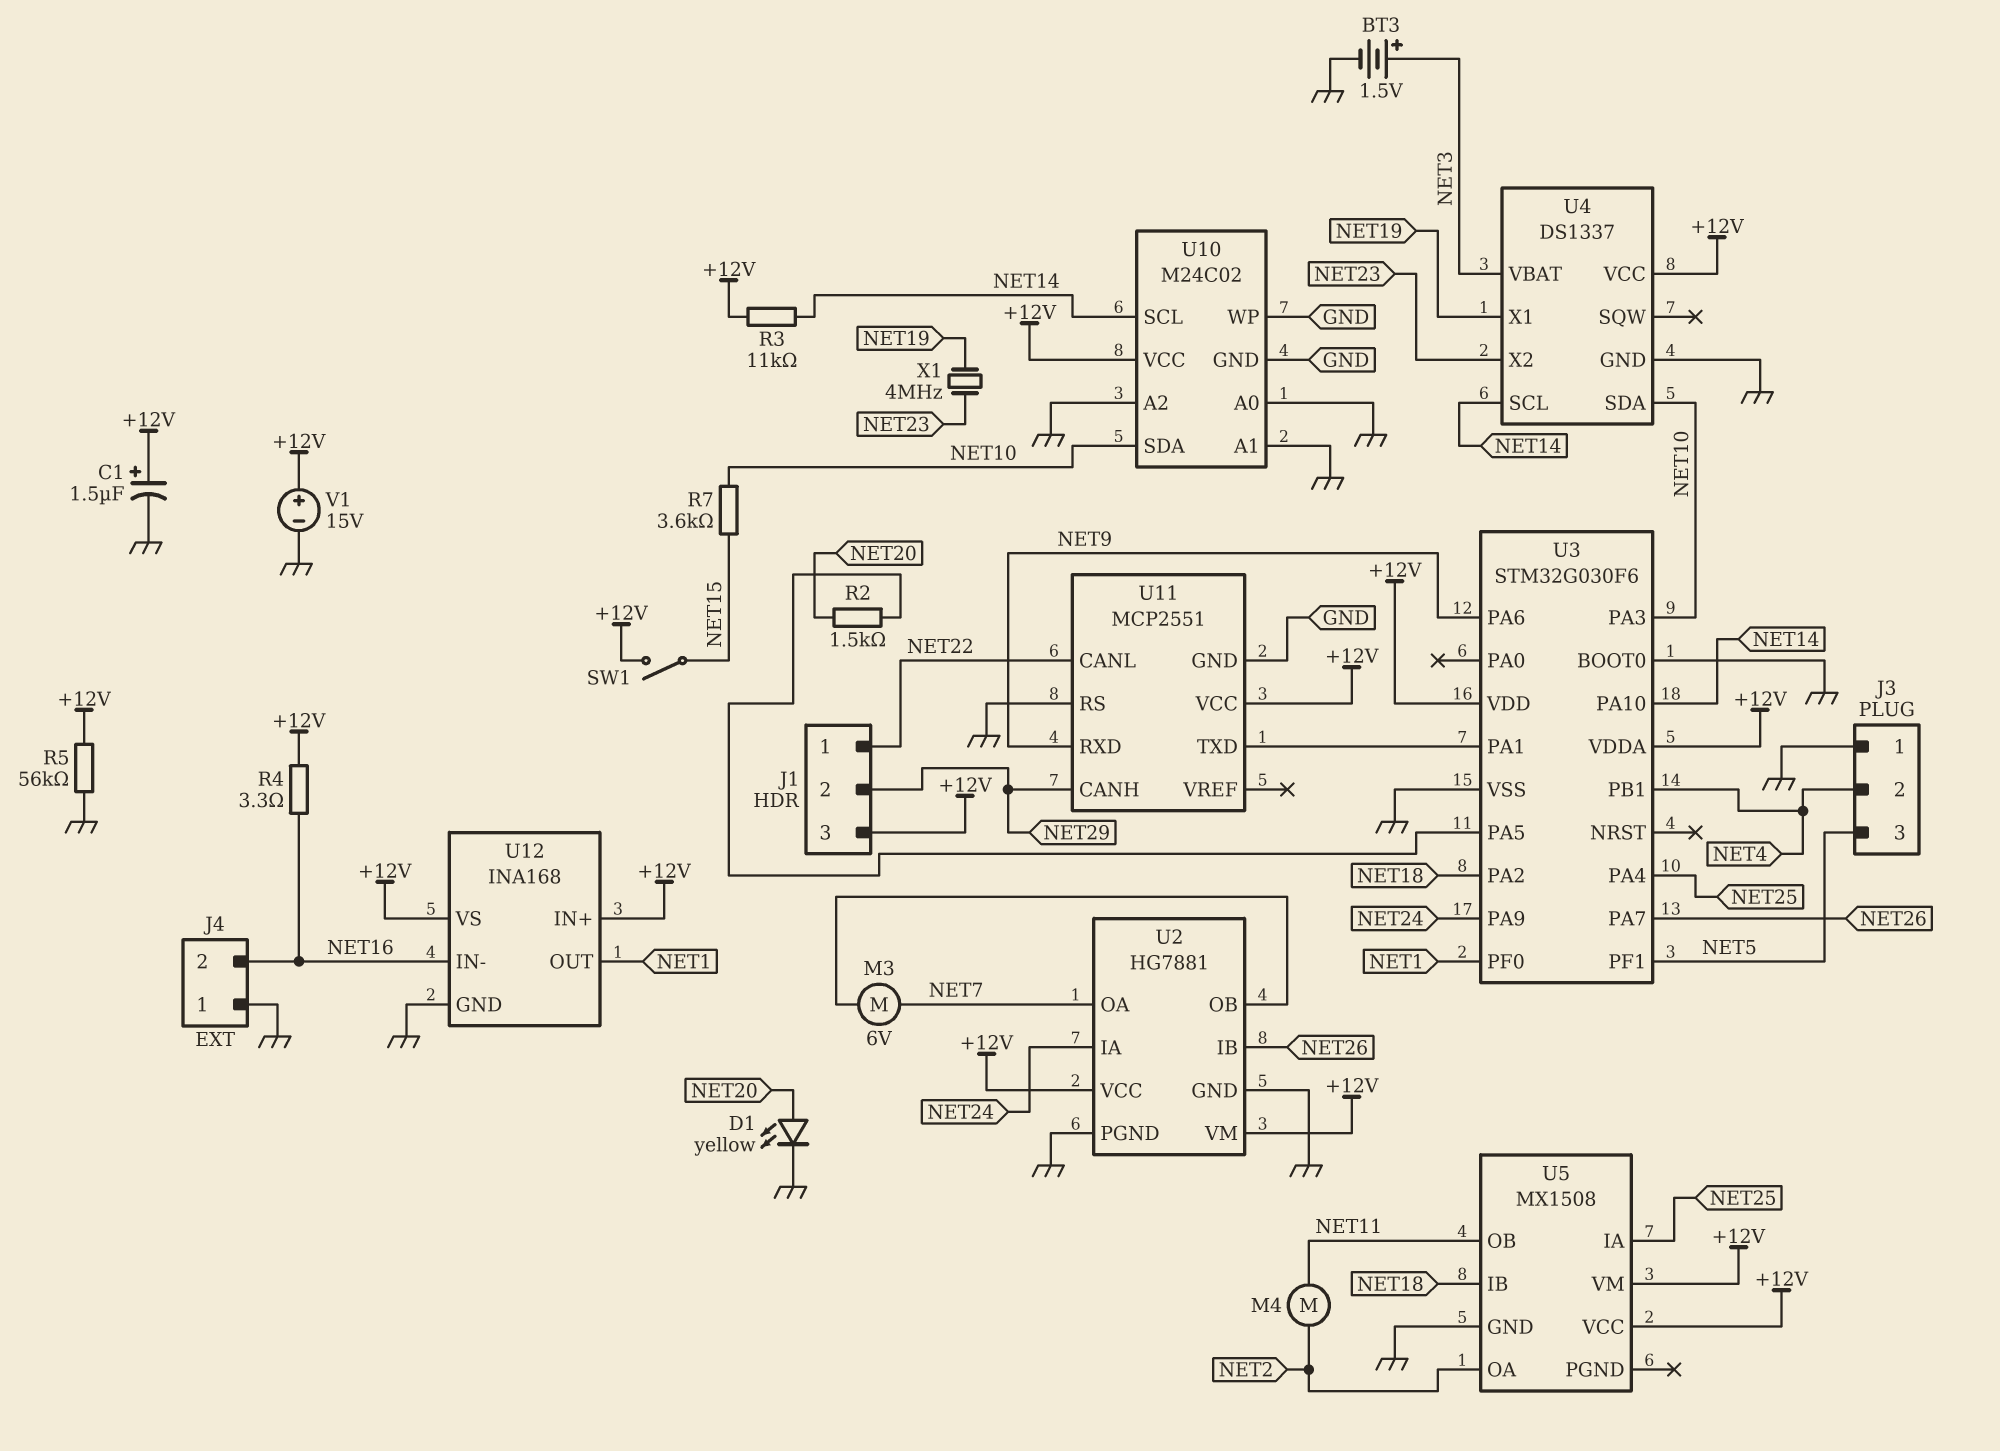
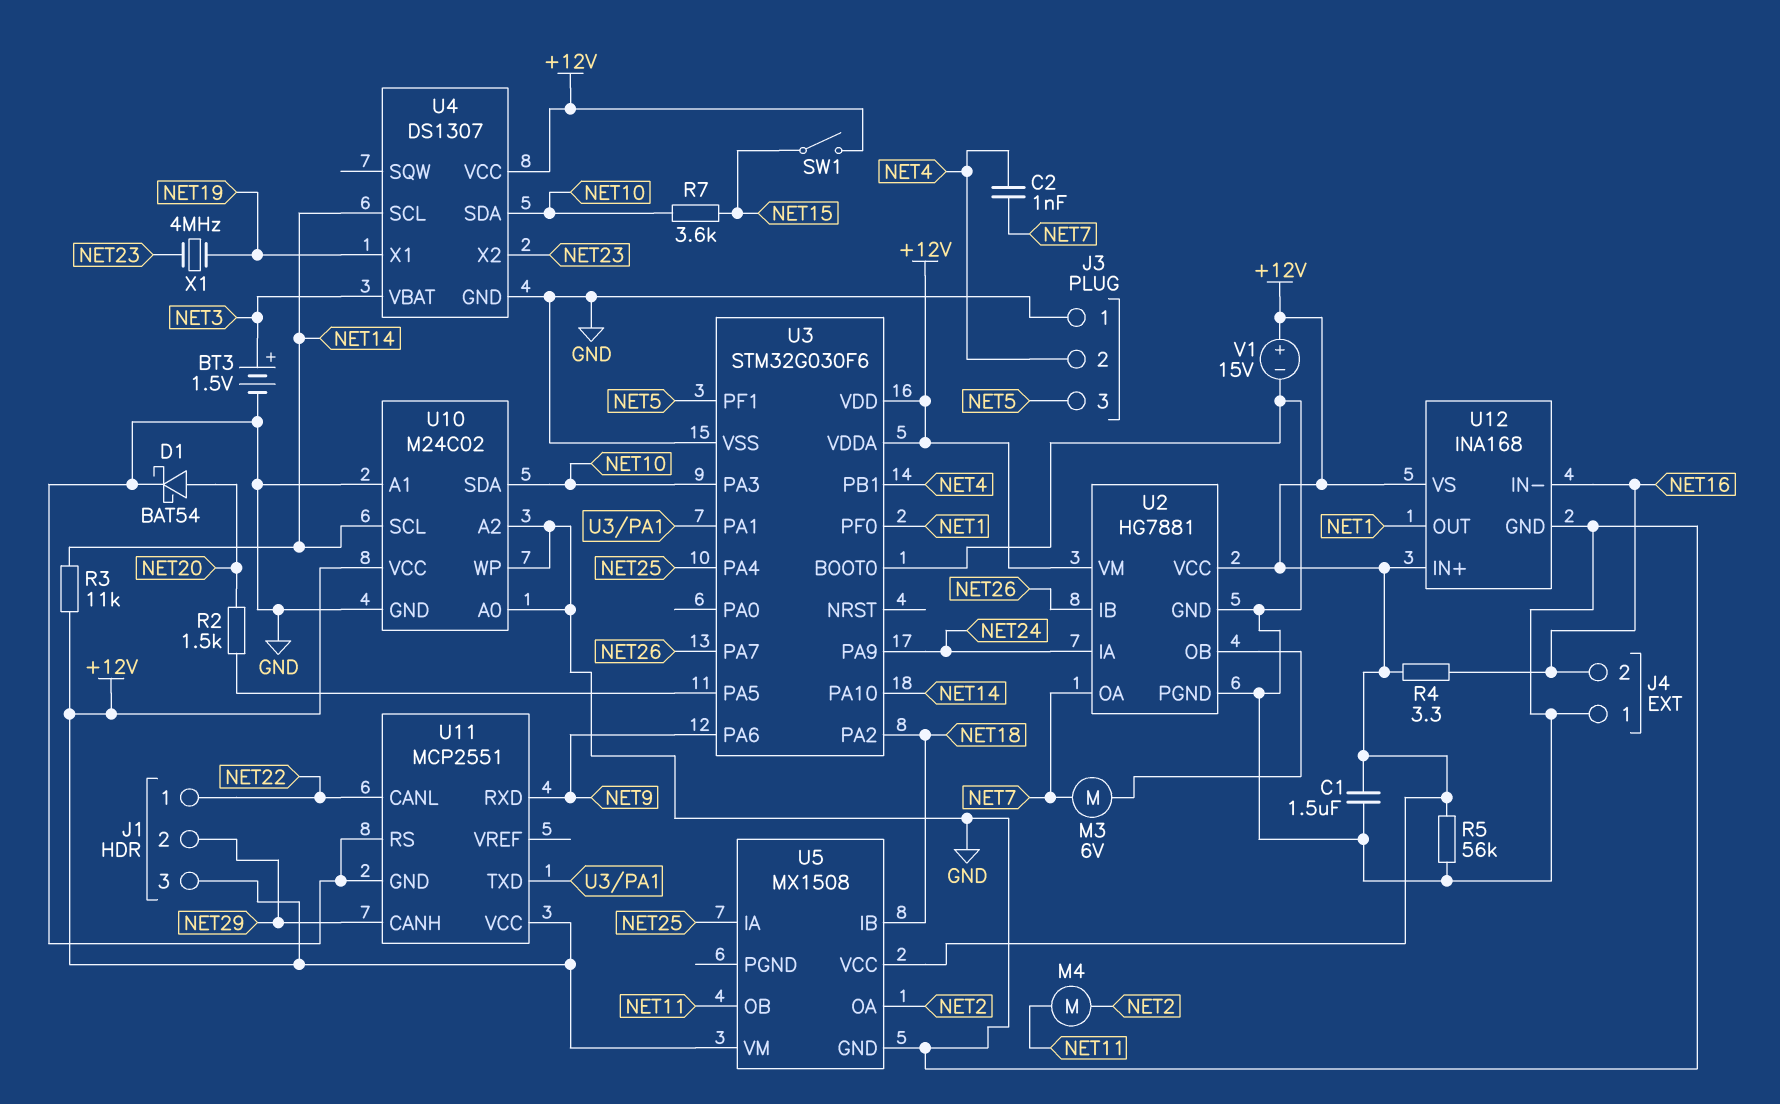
C1: 1.5uF (plus +12V, minus GND) -> 1.5uF (+12V, GND)
C2: none -> 1nF (NET4, NET7)
D1: LED yellow (A NET20, K GND) -> schottky BAT54 (A NET20, K GND)
U4: DS1337 -> DS1307

